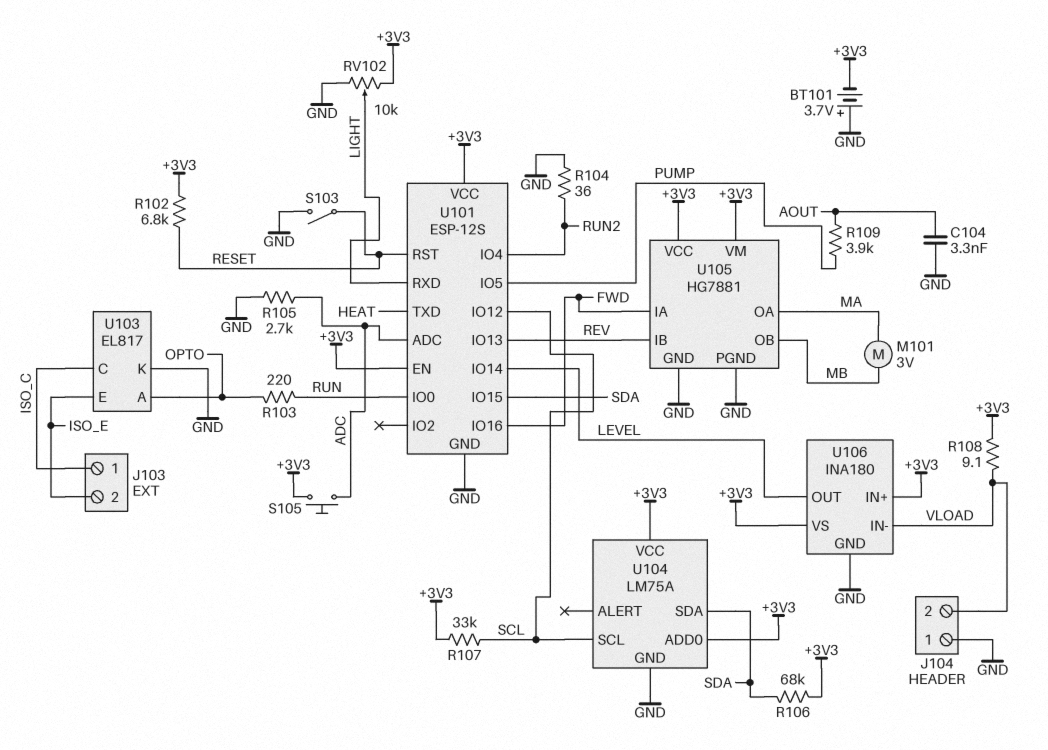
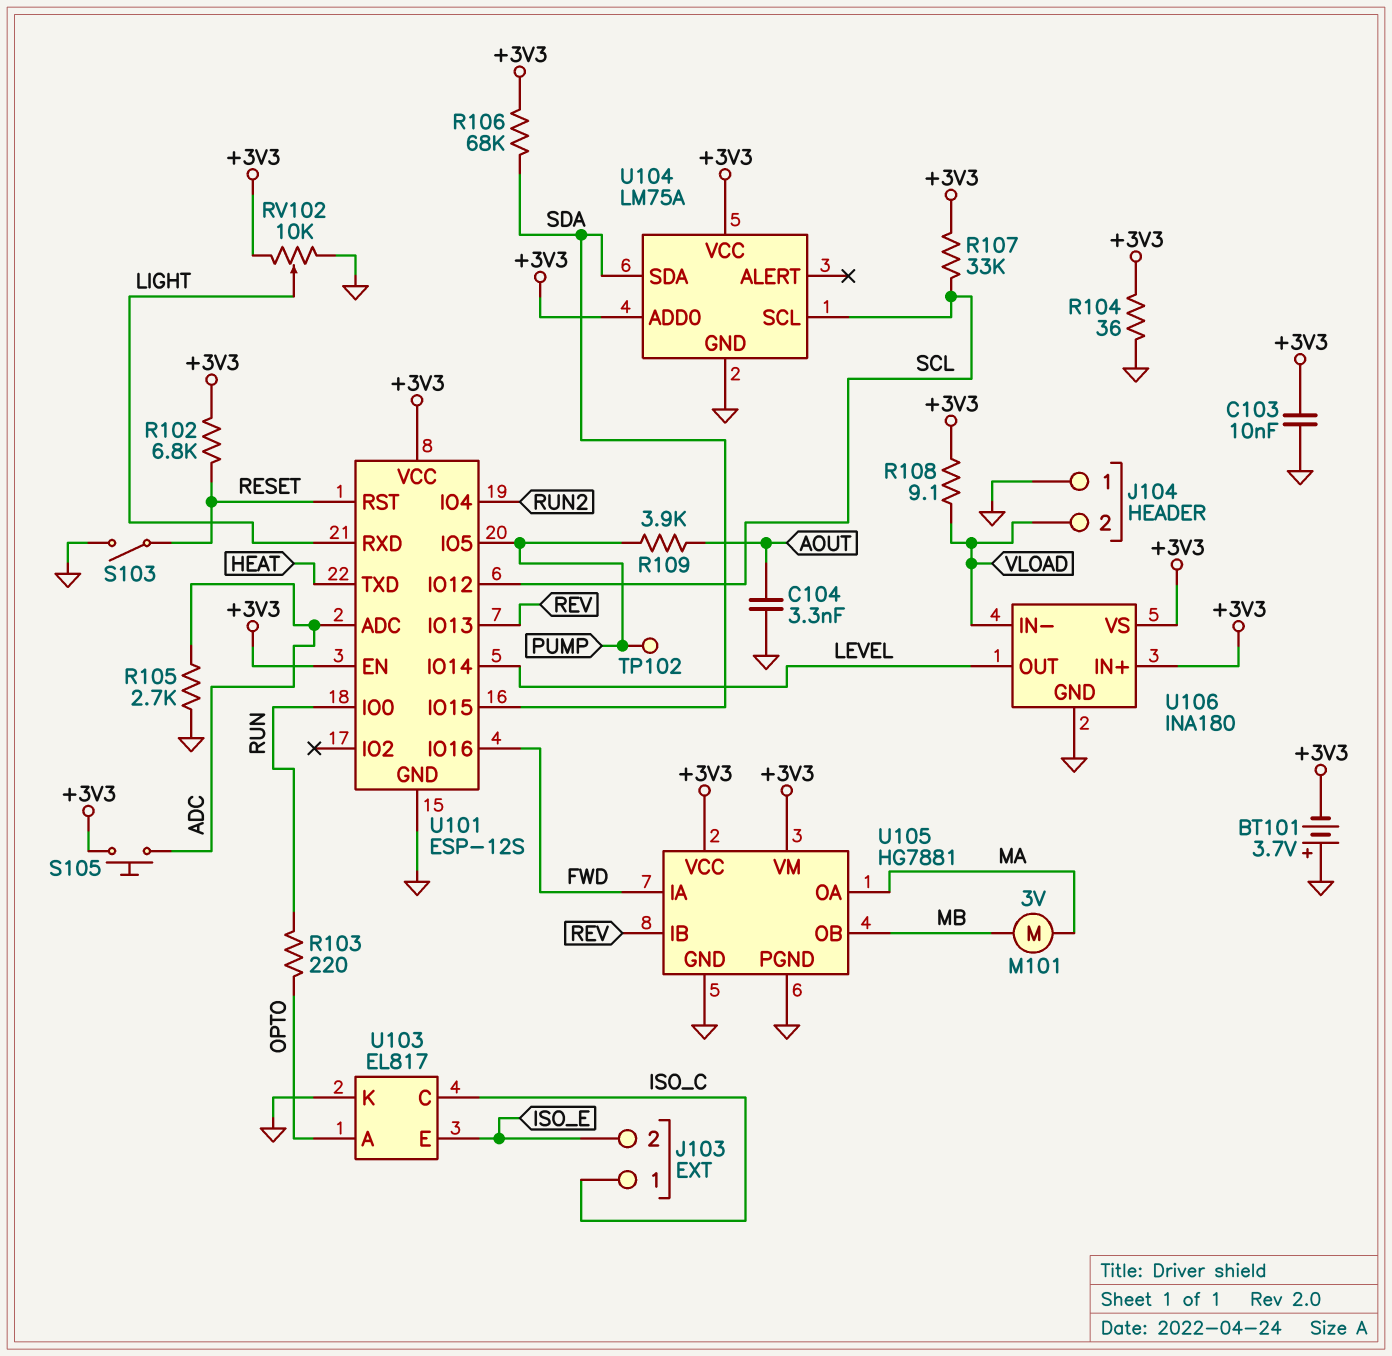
C103: none -> 10nF (+3V3, GND)
R104: 36 (GND, RUN2) -> 36 (+3V3, GND)
TP102: none -> test point (PUMP)

